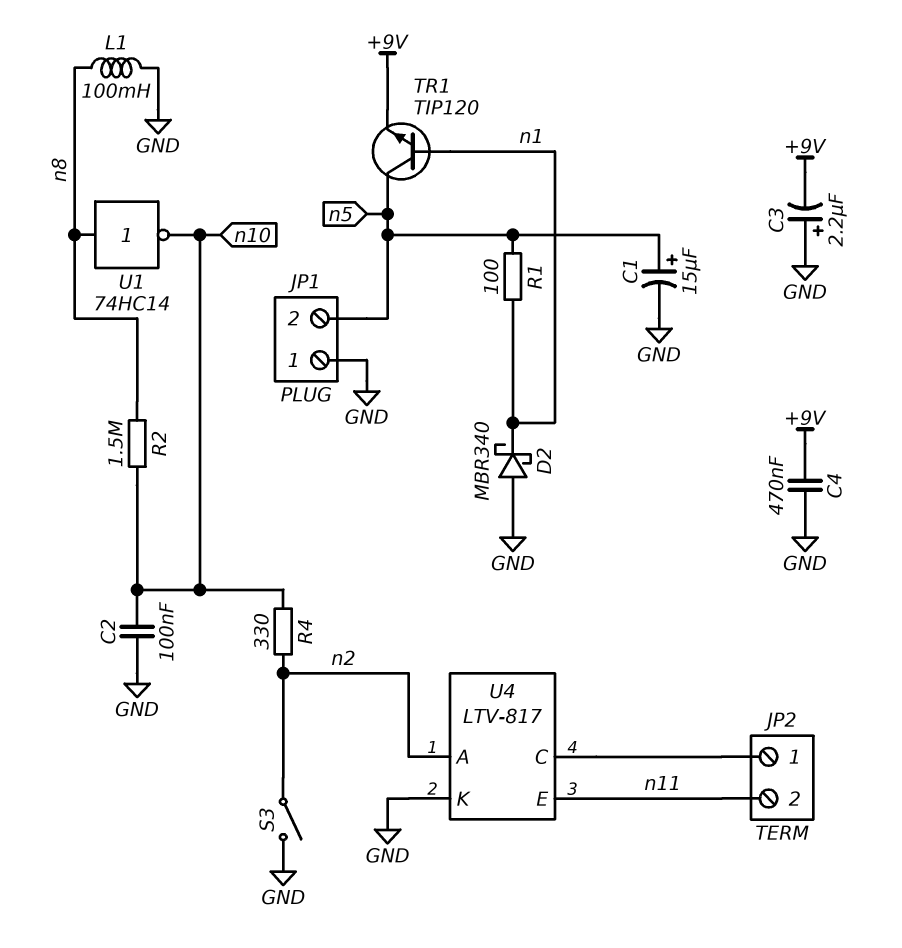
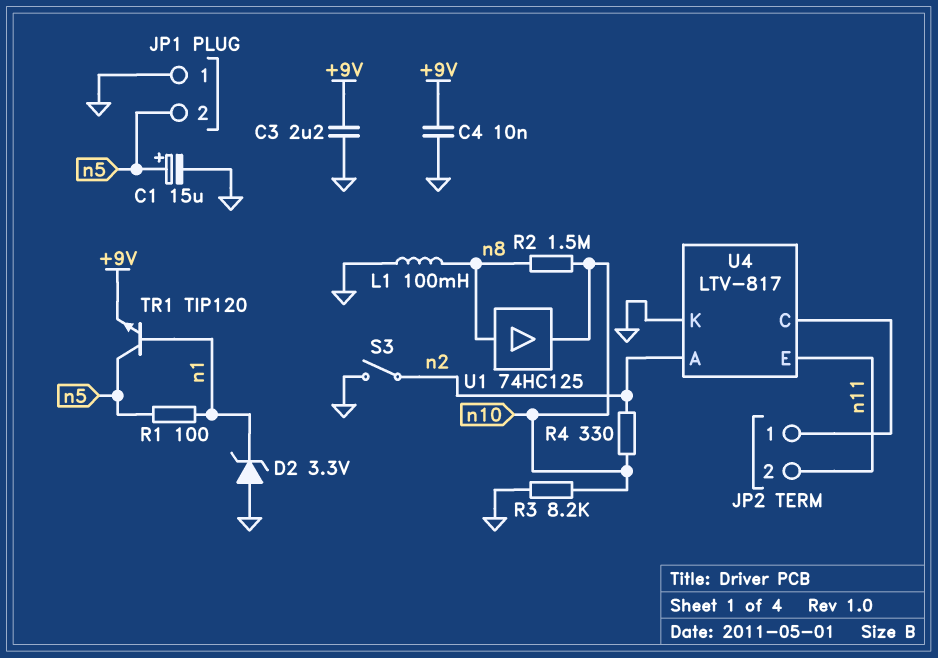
C2: 100nF (GND, n10) -> none
C3: 2.2uF (plus GND, minus +9V) -> 2.2uF (+9V, GND)
C4: 470nF (+9V, GND) -> 10nF (+9V, GND)
D2: schottky MBR340 (A GND, K n1) -> zener 3.3V (A GND, K n1)
R3: none -> 8.2k (GND, n10)
U1: NOT 74HC14 (in n8, out n10) -> buffer 74HC125 (in n8, out n10)

